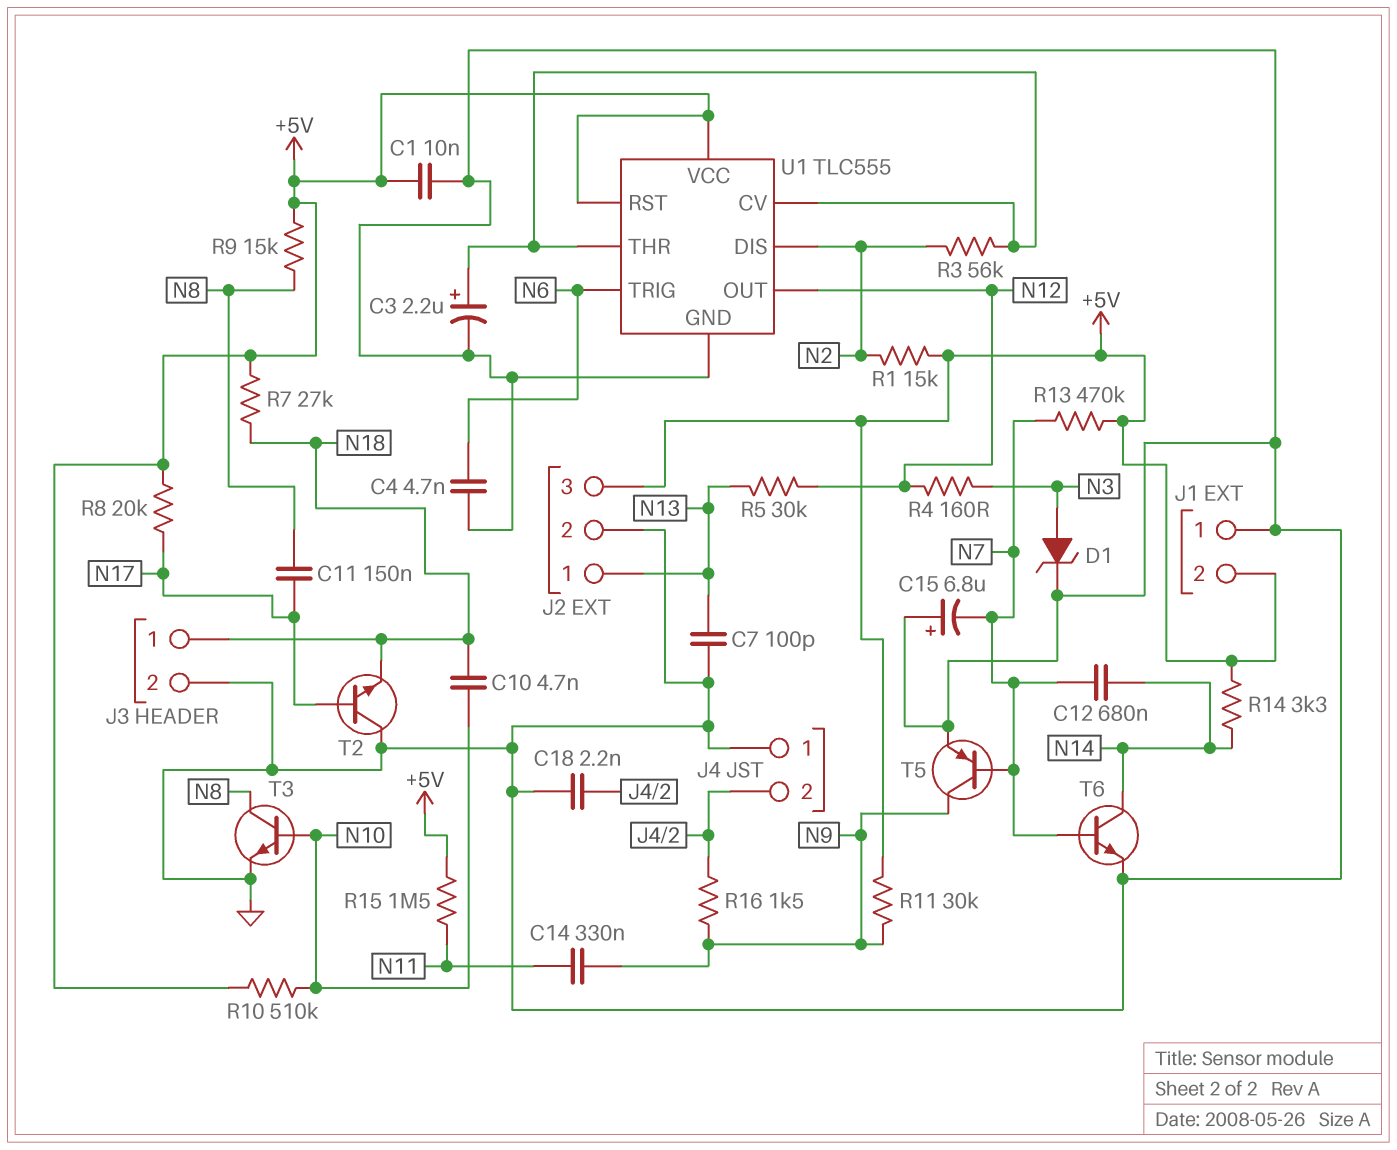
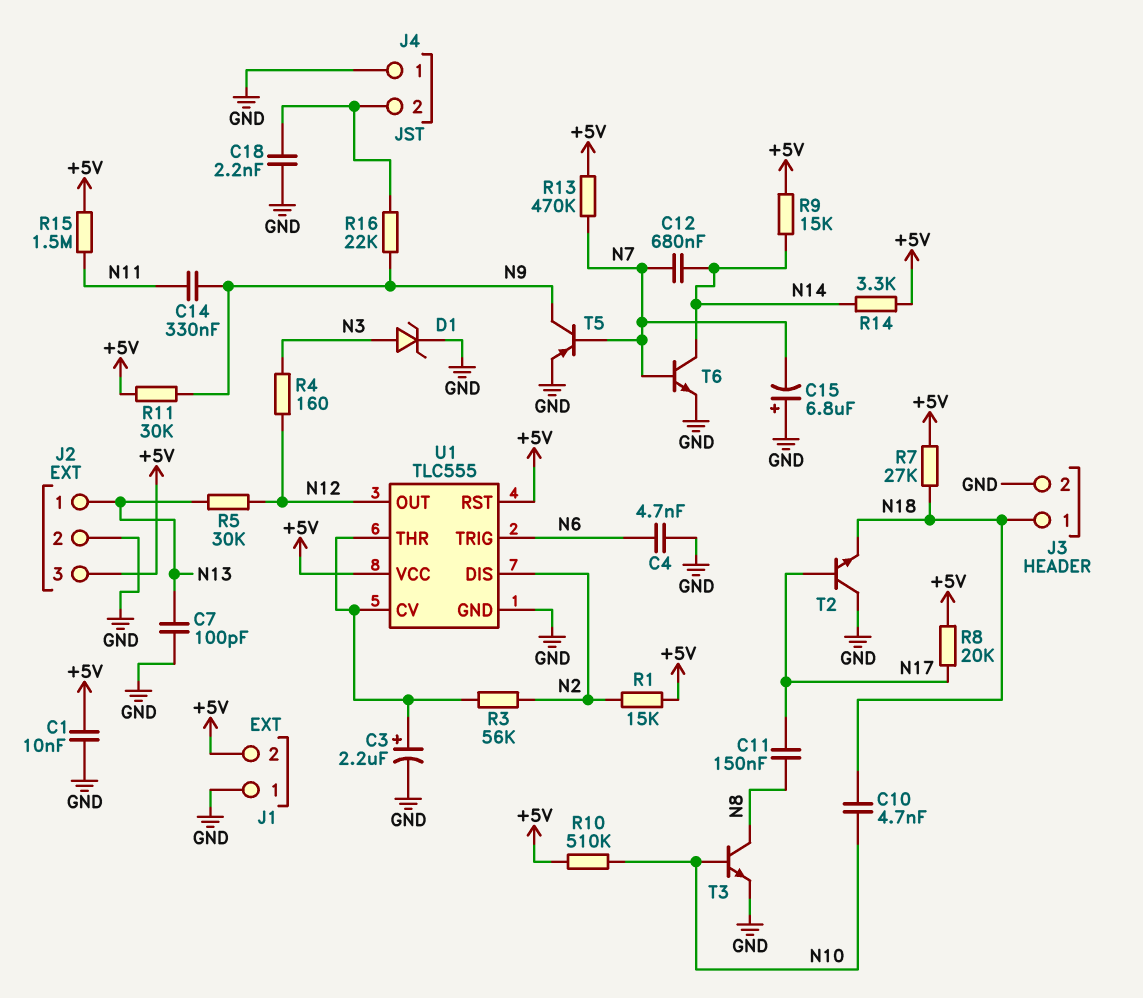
R9: 15k (+5V, N8) -> 15k (+5V, N14)
R16: 1.5k (J4/2, N9) -> 22k (J4/2, N9)

